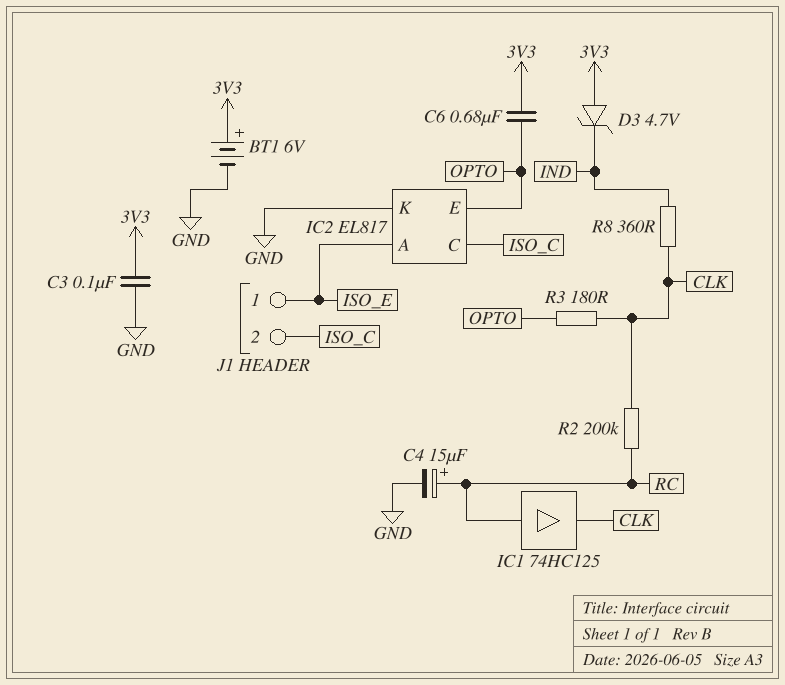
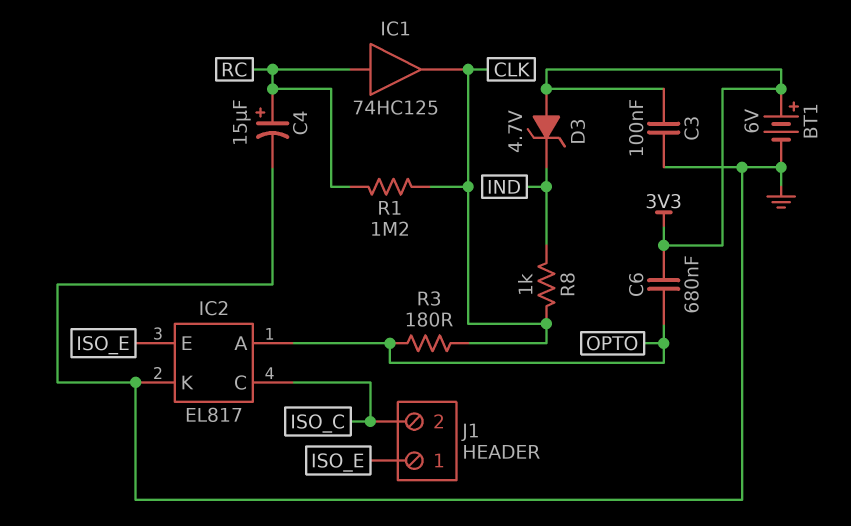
IC2 pin A: ISO_E -> OPTO
IC2 pin E: OPTO -> ISO_E
R1: none -> 1.2M (CLK, RC)
R2: 200k (CLK, RC) -> none
R8: 360 (CLK, IND) -> 1k (CLK, IND)

